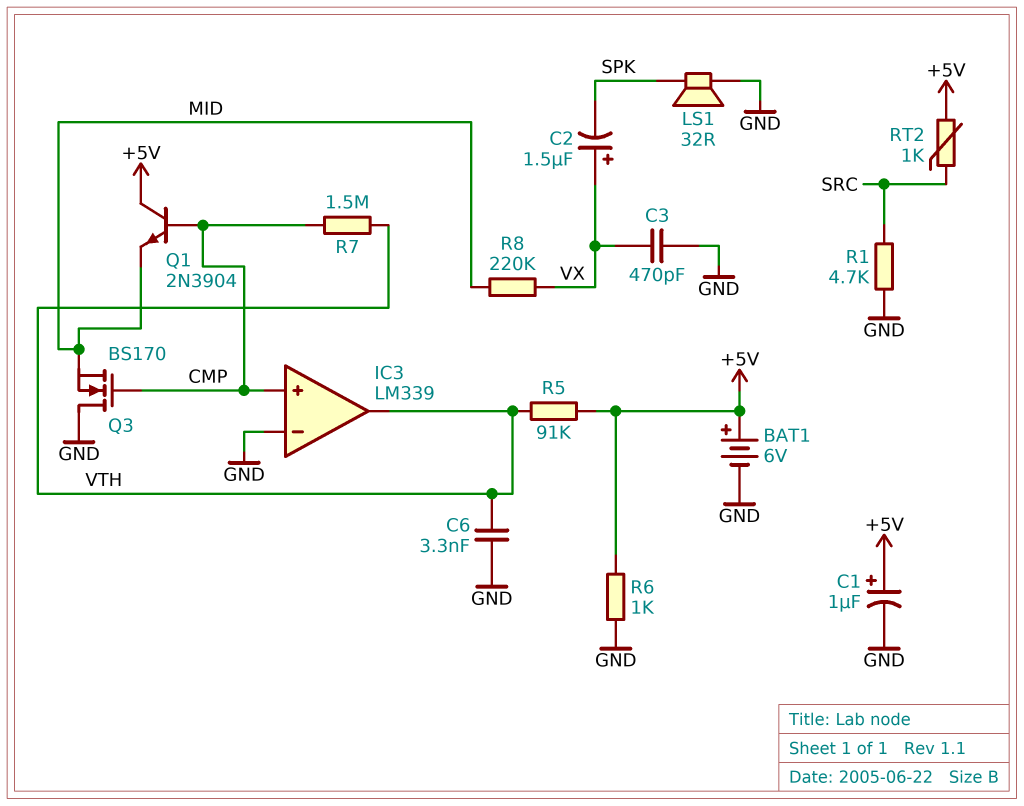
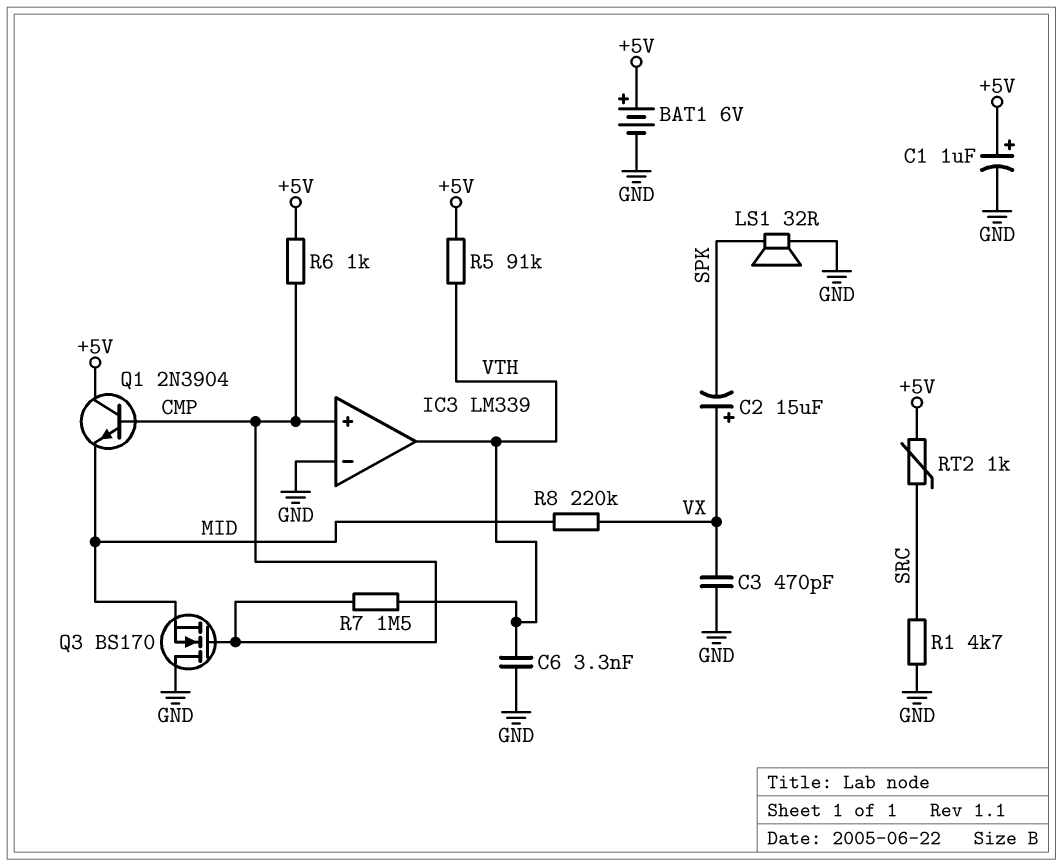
C2: 1.5uF (plus VX, minus SPK) -> 15uF (plus VX, minus SPK)
R6: 1k (+5V, GND) -> 1k (+5V, CMP)

